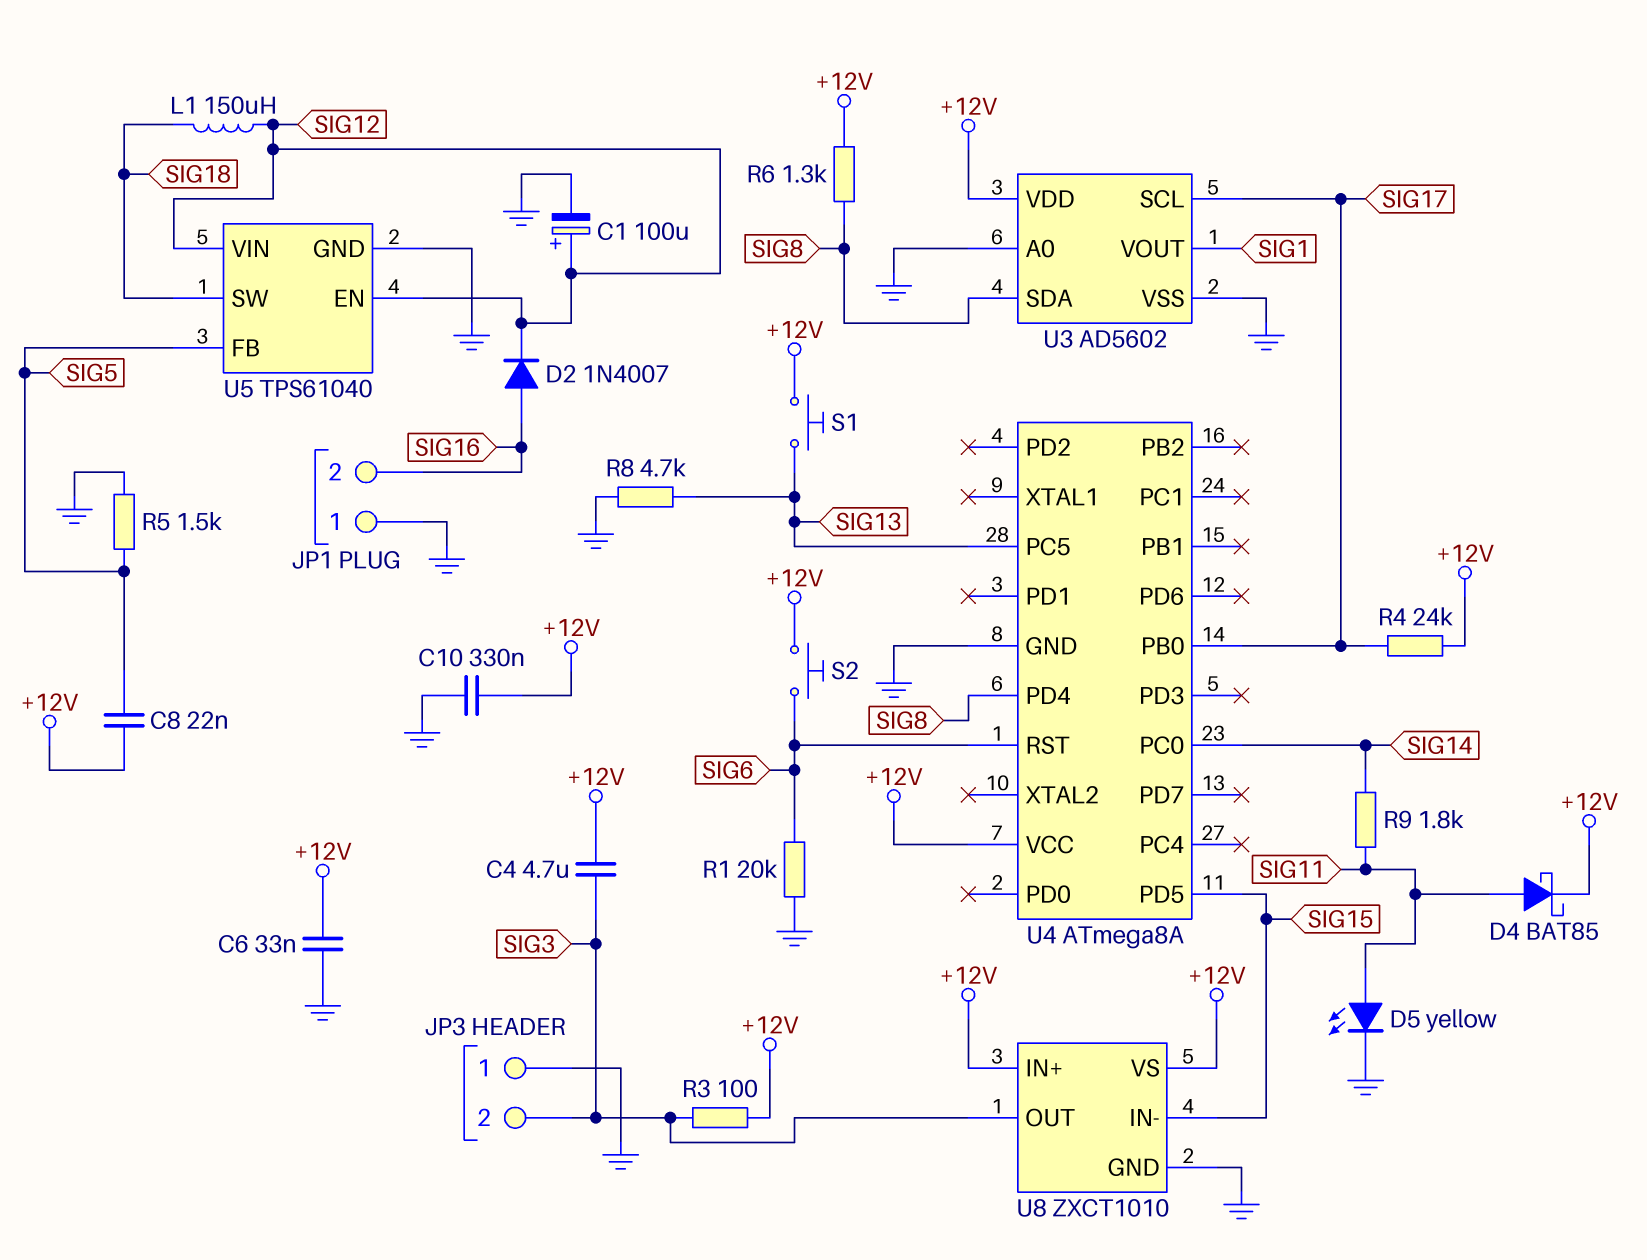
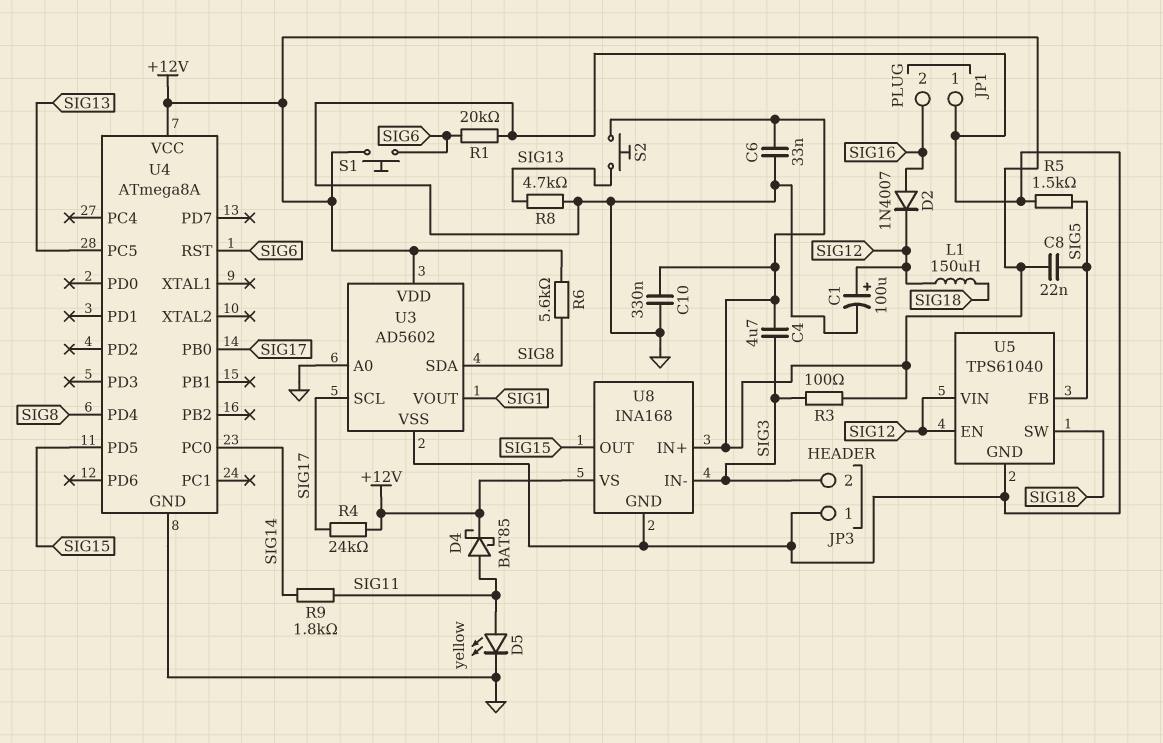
R6: 1.3k (+12V, SIG8) -> 5.6k (+12V, SIG8)
S1: button (+12V, SIG13) -> button (+12V, SIG6)
S2: button (+12V, SIG6) -> button (+12V, SIG13)
U8: ZXCT1010 -> INA168
U8 pin IN-: SIG15 -> SIG3
U8 pin OUT: SIG3 -> SIG15

